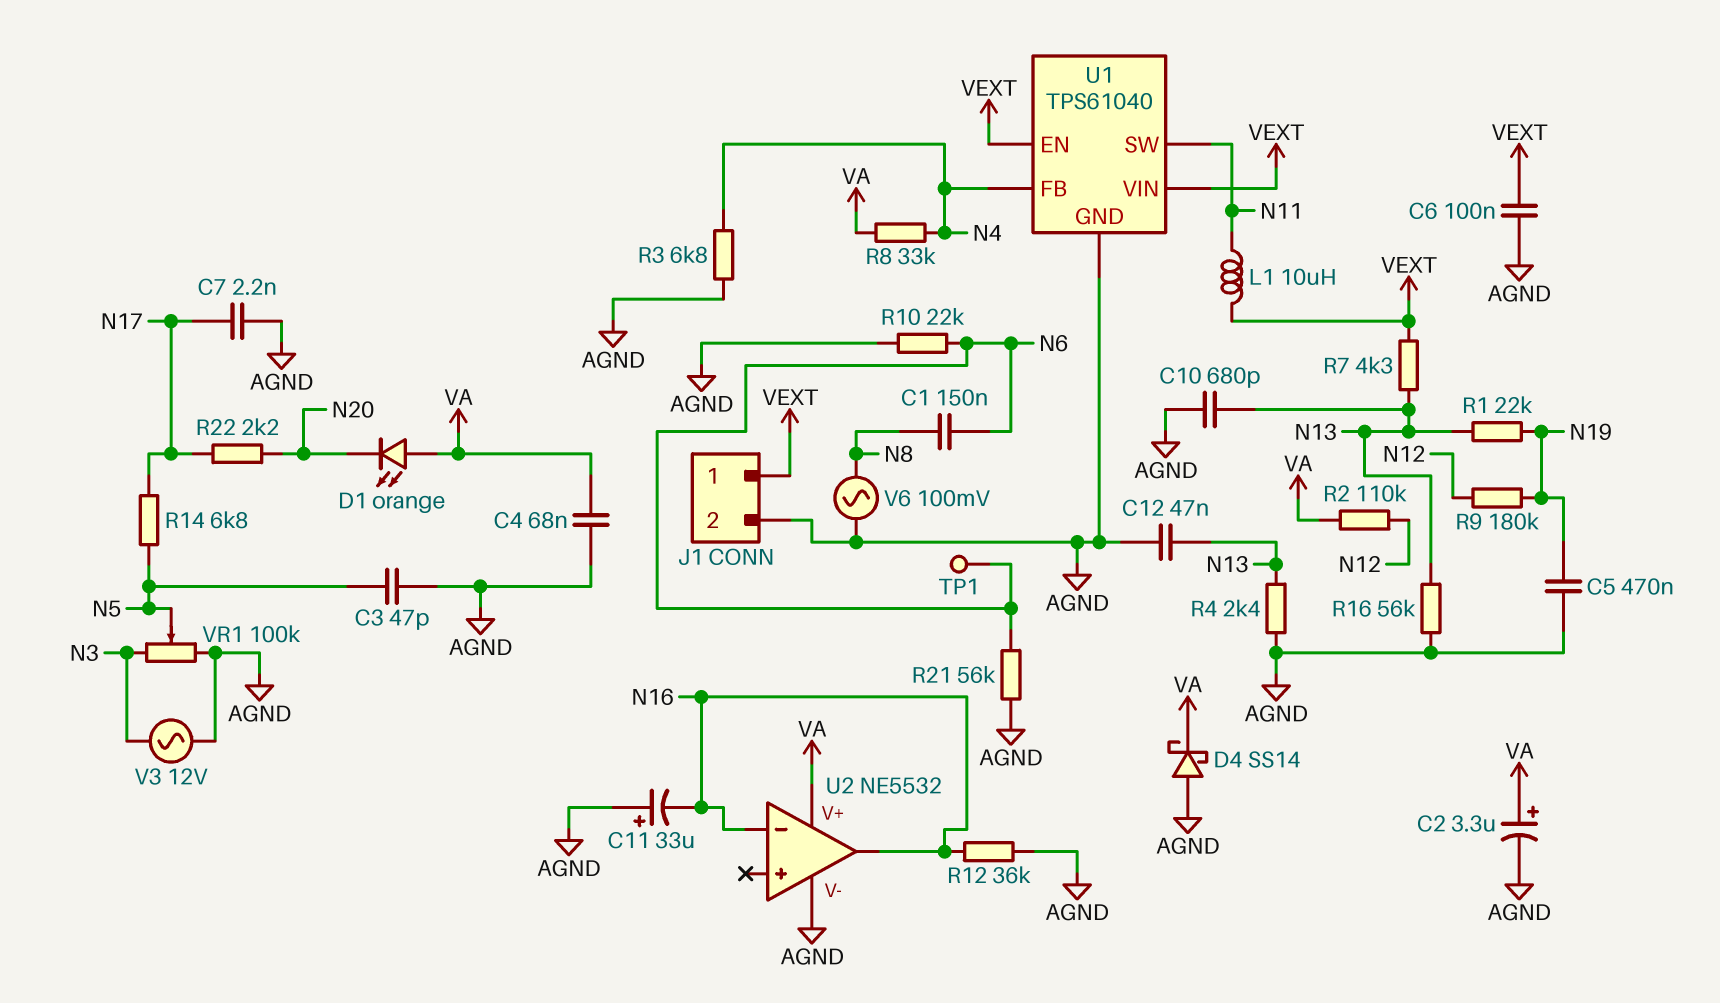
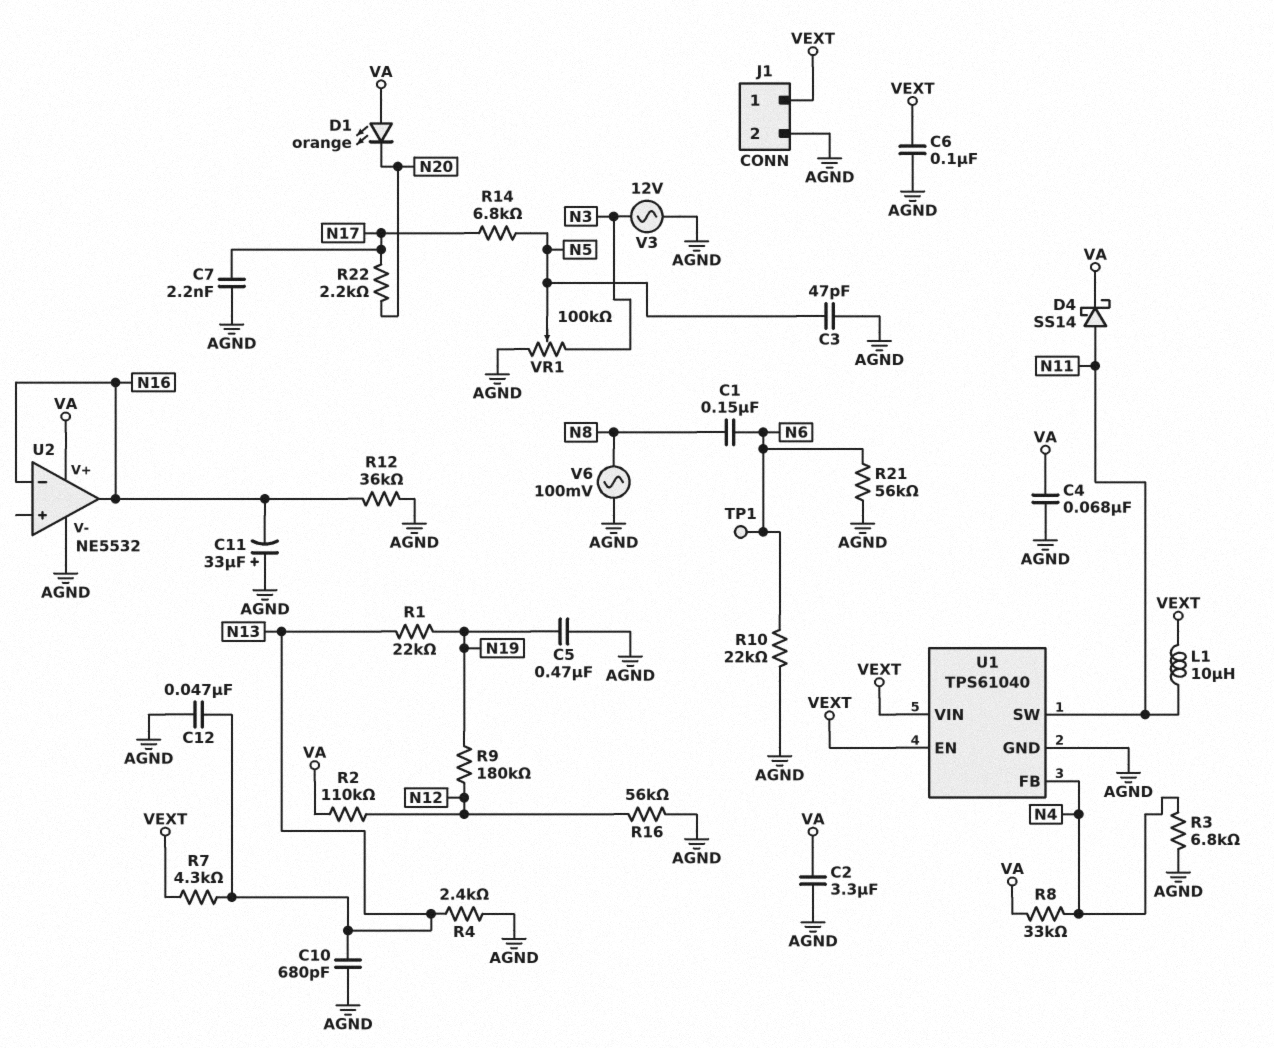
C2: 3.3uF (plus VA, minus AGND) -> 3.3uF (AGND, VA)
D4: schottky SS14 (A AGND, K VA) -> schottky SS14 (A N11, K VA)
R16: 56k (AGND, N13) -> 56k (AGND, N12)

